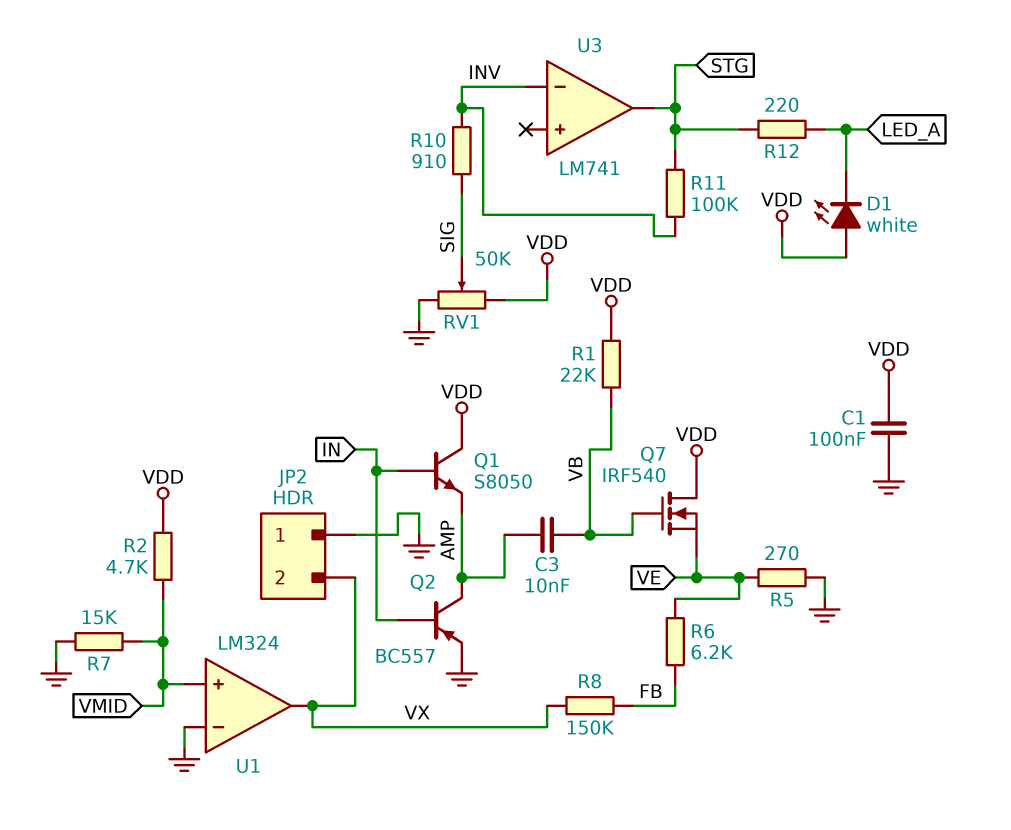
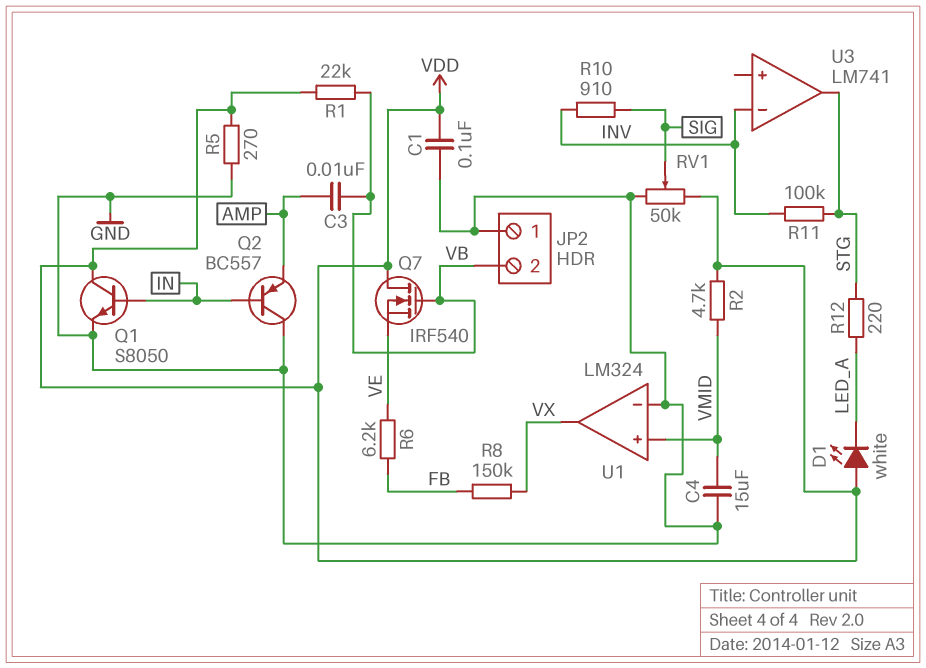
C4: none -> 15uF (GND, VMID)
JP2 pin 2: VX -> VB
Q1: NPN S8050 (B IN, C VDD, E AMP) -> NPN S8050 (B IN, C VDD, E GND)
Q2: PNP BC557 (B IN, C AMP, E GND) -> PNP BC557 (B IN, C GND, E AMP)
R5: 270 (GND, VE) -> 270 (GND, VDD)
R7: 15k (GND, VMID) -> none

